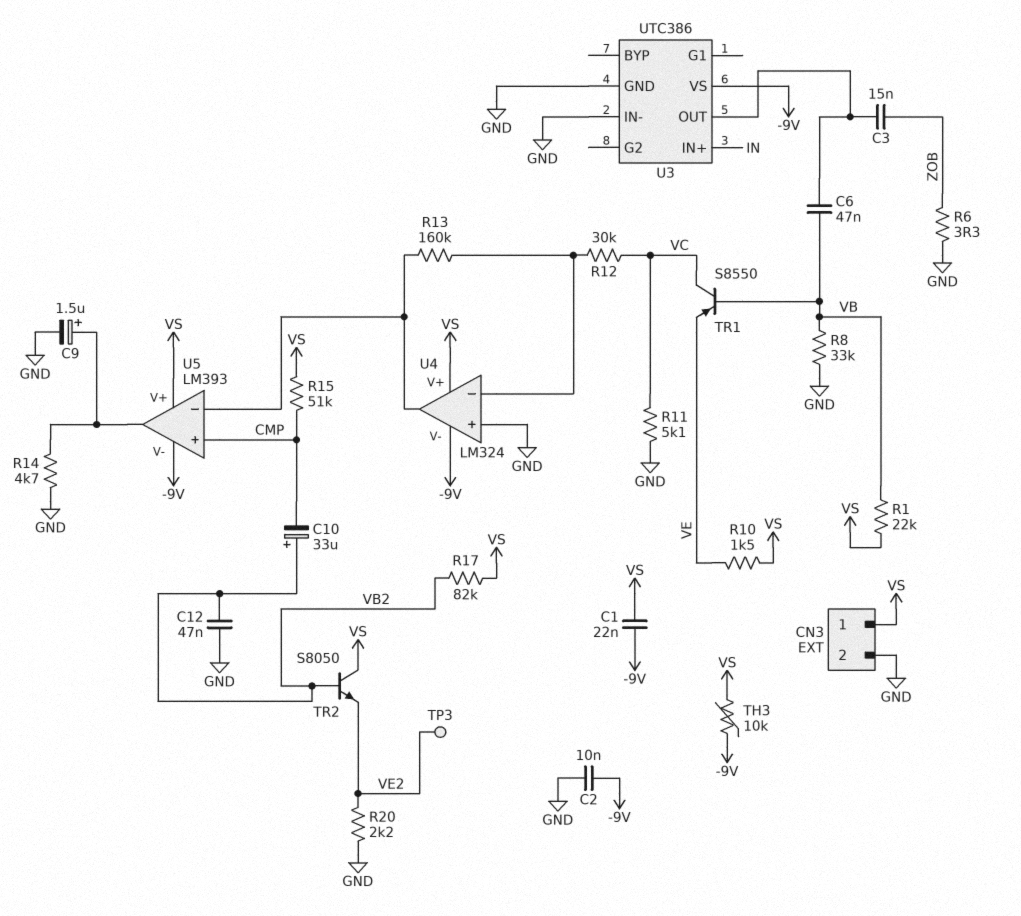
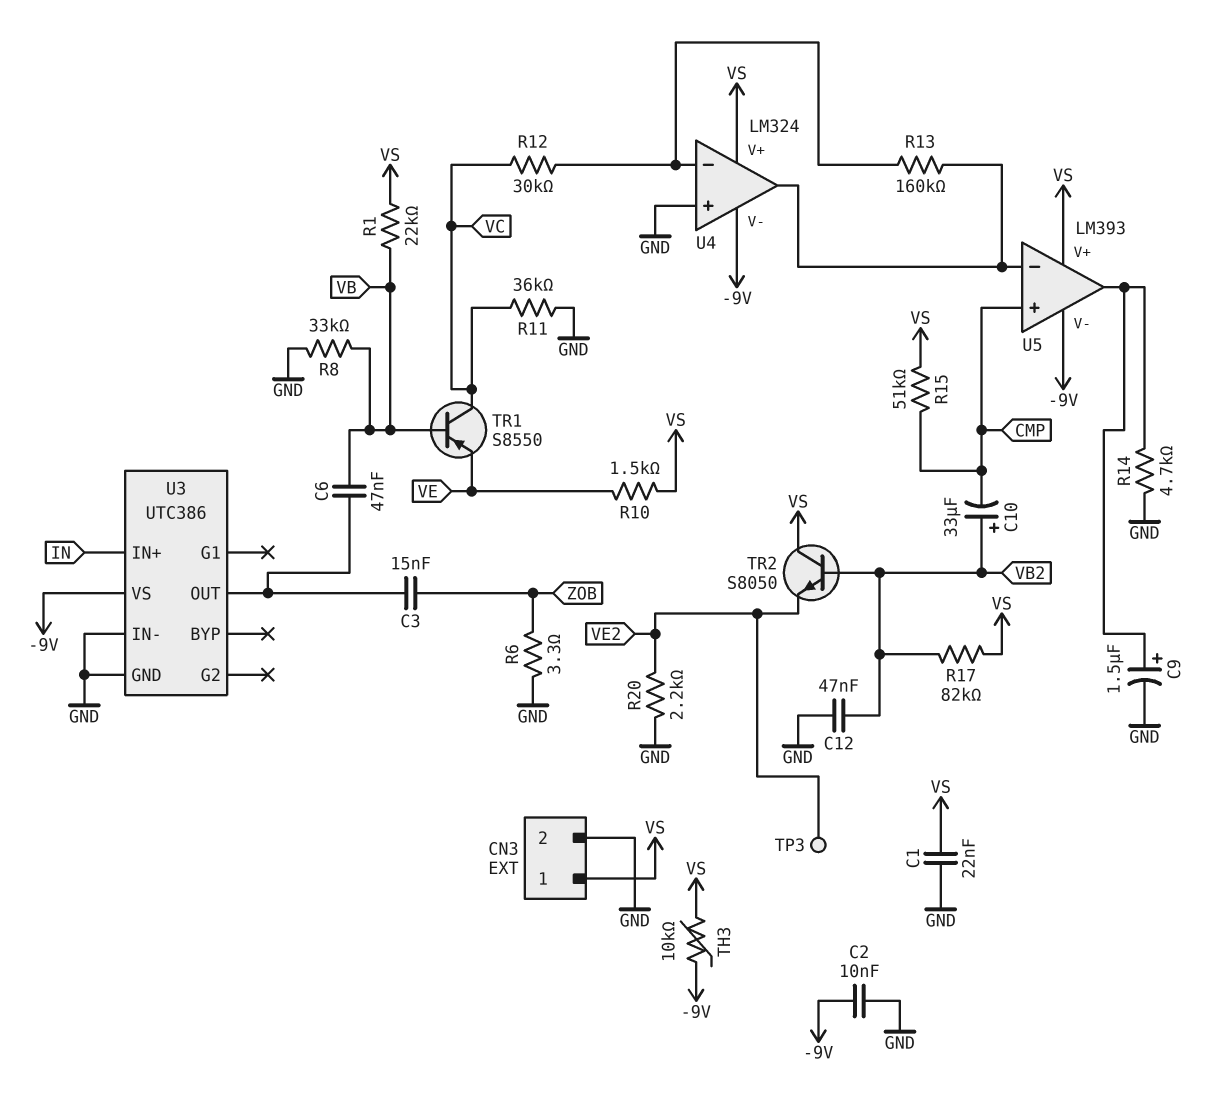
C1: 22nF (-9V, VS) -> 22nF (GND, VS)
R11: 5.1k (GND, VC) -> 36k (GND, VC)

